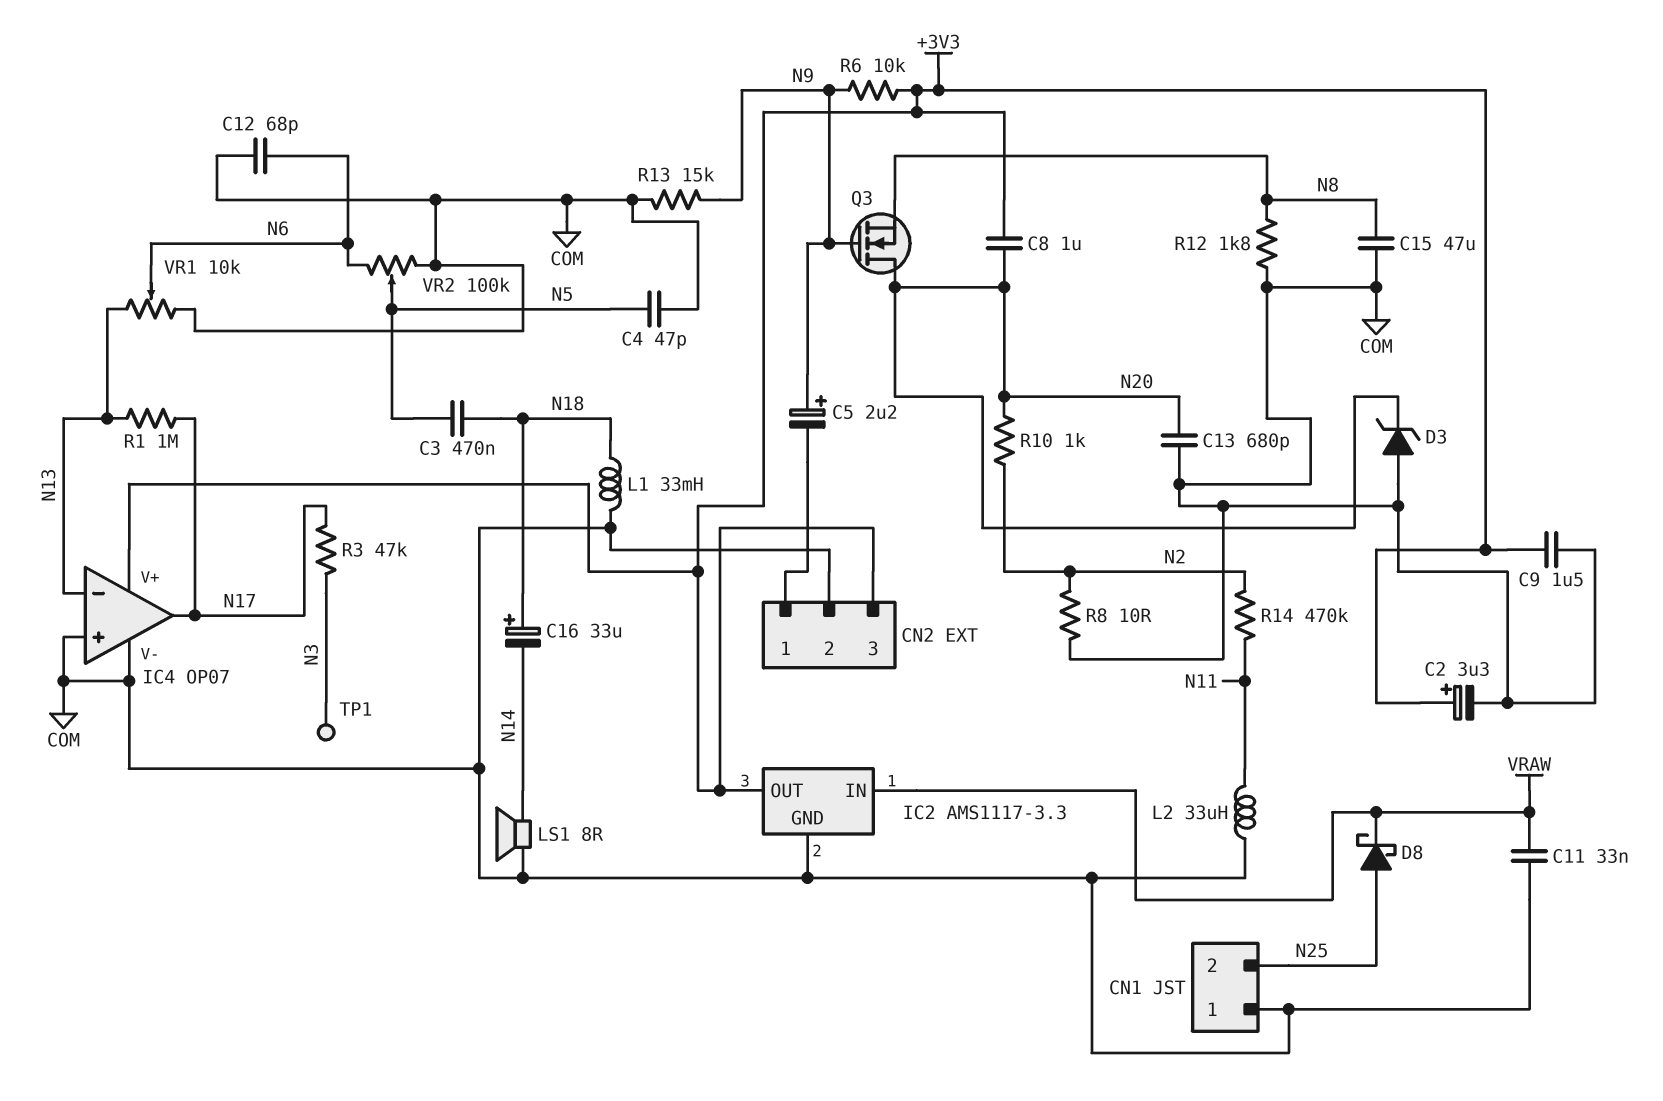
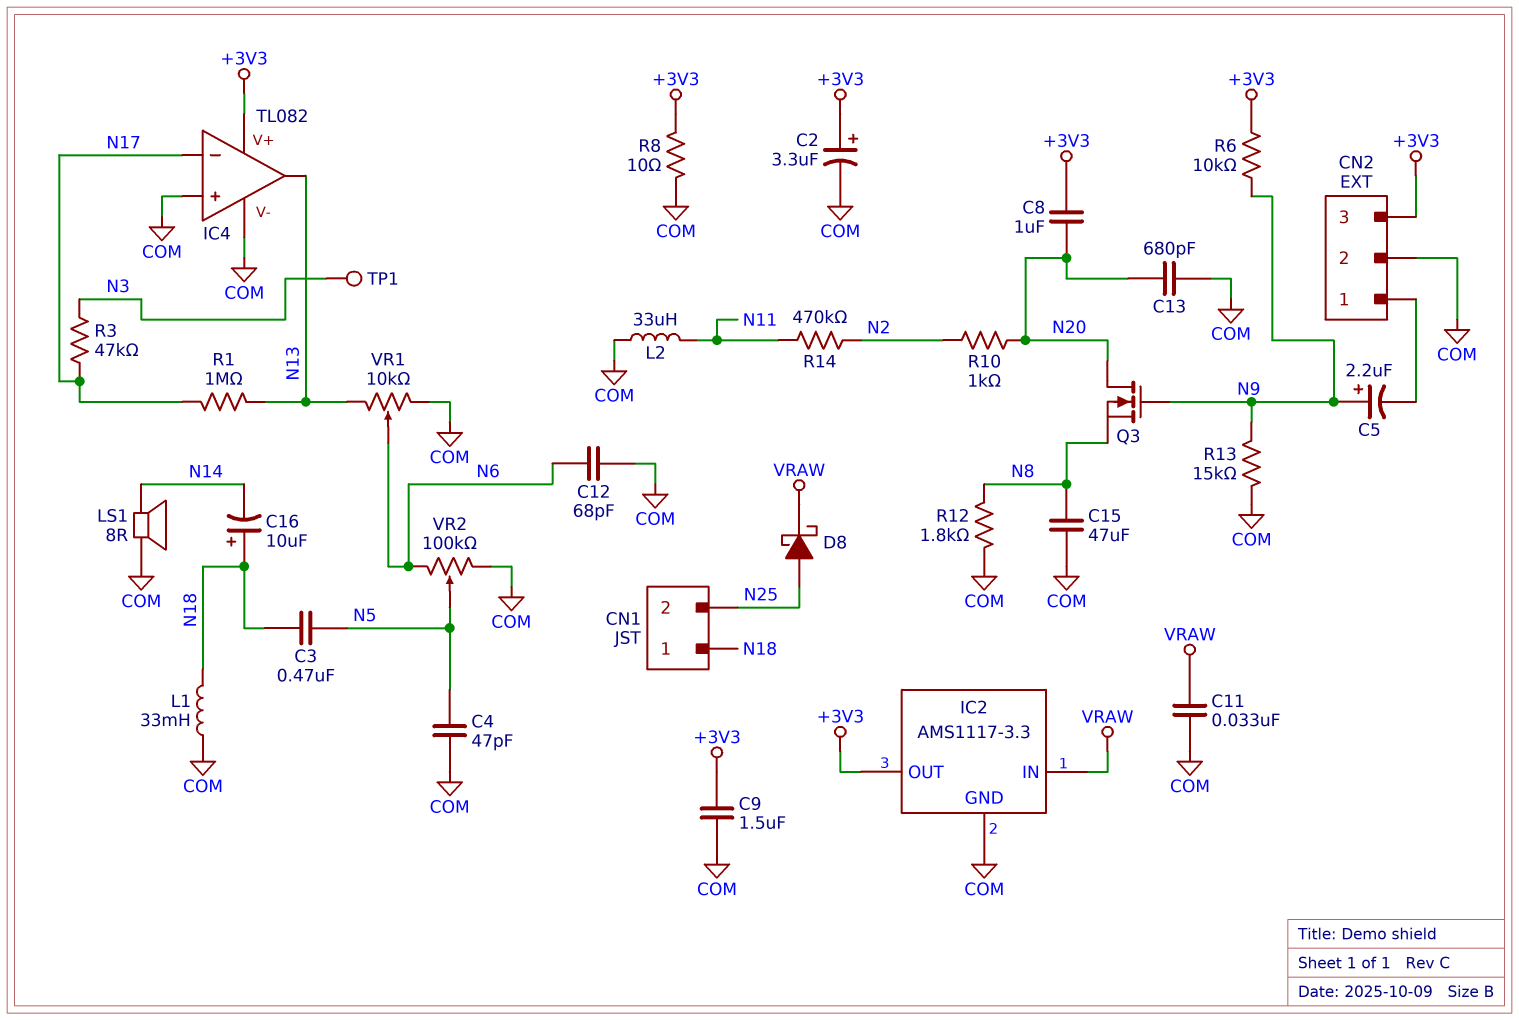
C16: 33uF (plus N18, minus N14) -> 10uF (plus N18, minus N14)
CN1 pin 1: COM -> N18
D3: zener (A COM, K N20) -> none
IC4: OP07 -> TL082
IC4 pin in-: N13 -> N17
IC4 pin out: N17 -> N13
R8: 10 (COM, N2) -> 10 (+3V3, COM)

